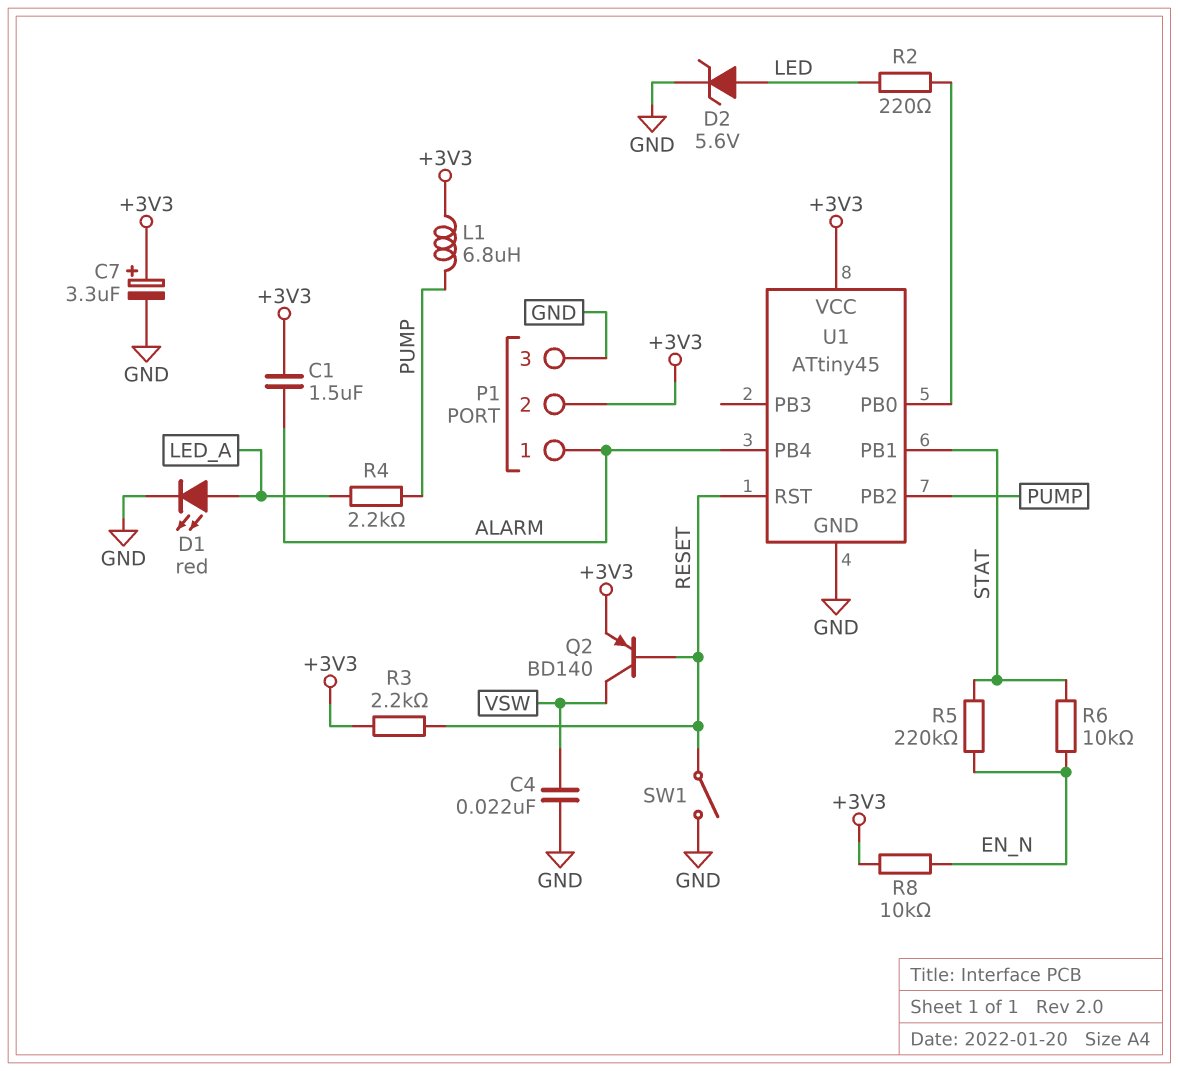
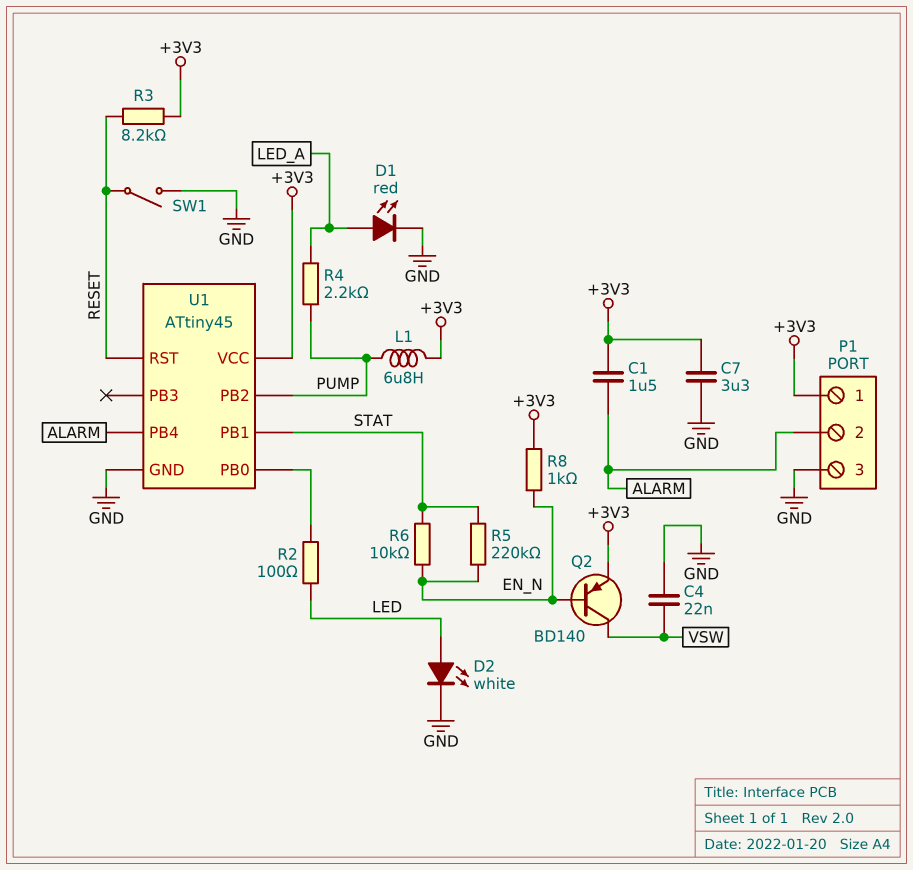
C7: 3.3uF (plus +3V3, minus GND) -> 3.3uF (+3V3, GND)
D2: zener 5.6V (A LED, K GND) -> LED white (A LED, K GND)
P1 pin 1: ALARM -> +3V3
P1 pin 2: +3V3 -> ALARM
Q2: PNP BD140 (B RESET, C VSW, E +3V3) -> PNP BD140 (B EN_N, C VSW, E +3V3)
R2: 220 (LED, U1/PB0) -> 100 (LED, U1/PB0)
R3: 2.2k (+3V3, RESET) -> 8.2k (+3V3, RESET)
R8: 10k (+3V3, EN_N) -> 1k (+3V3, EN_N)

